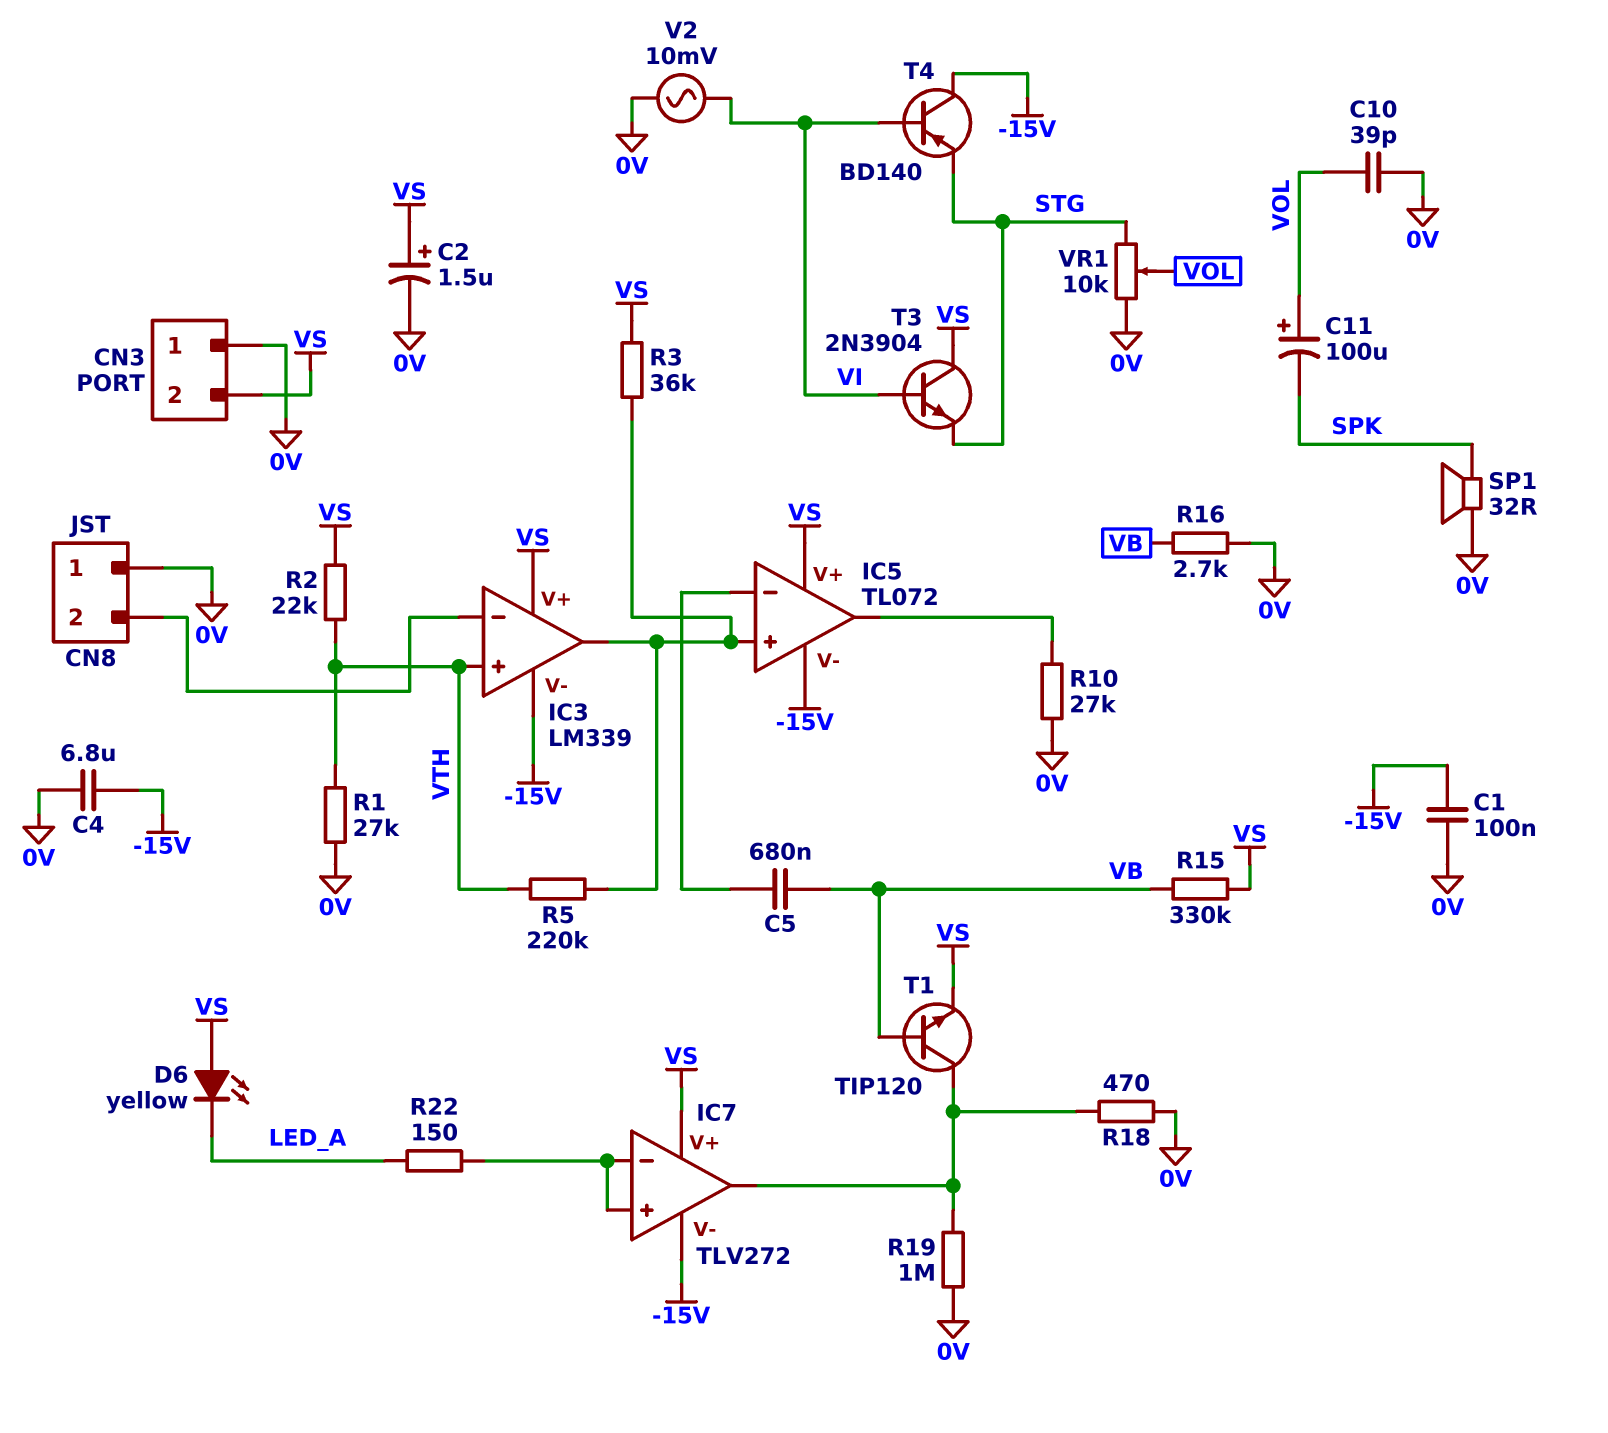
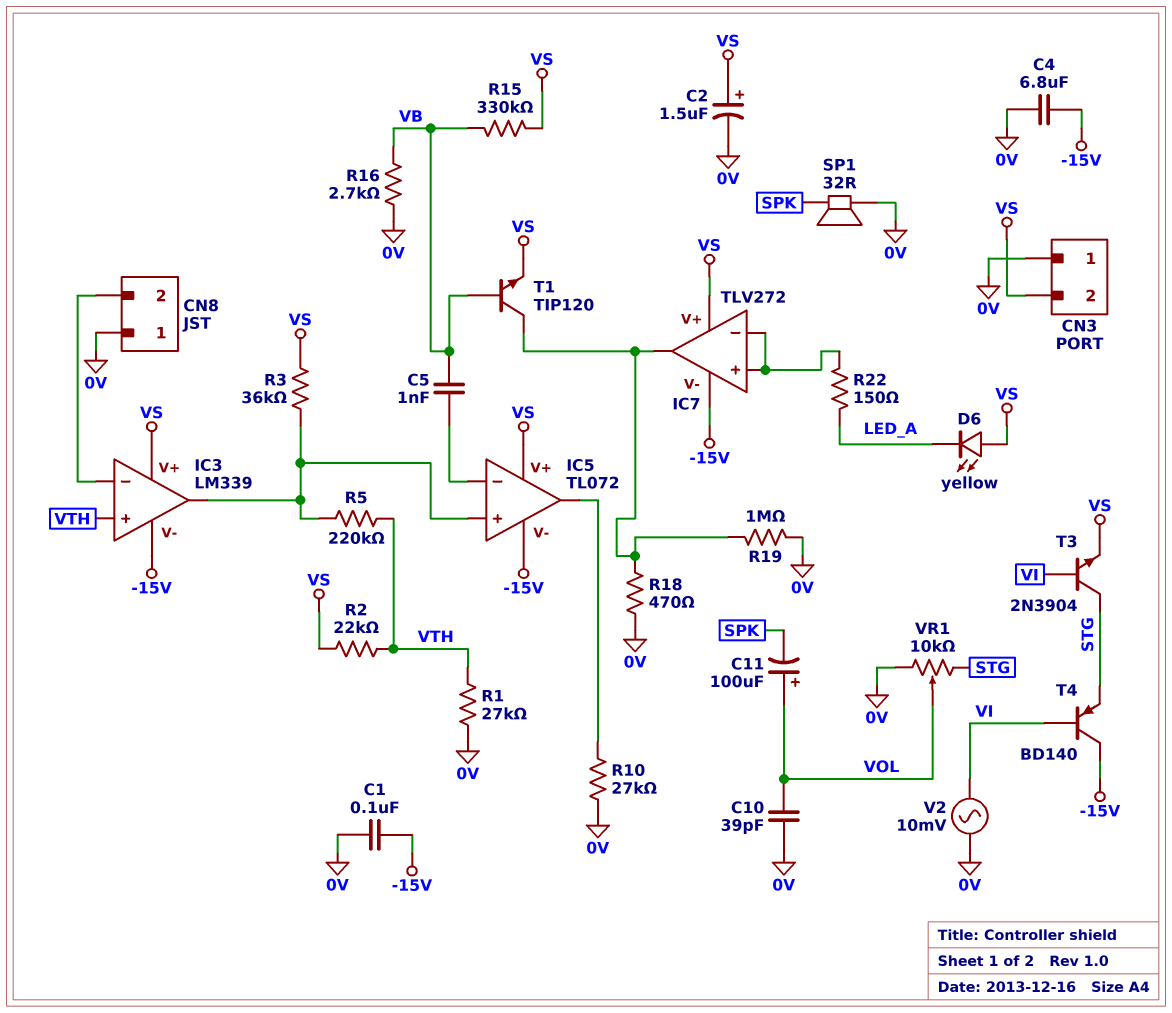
C5: 680nF (IC5/in-, VB) -> 1nF (IC5/in-, VB)
T3: NPN 2N3904 (B VI, C VS, E STG) -> NPN 2N3904 (B VI, C STG, E VS)

